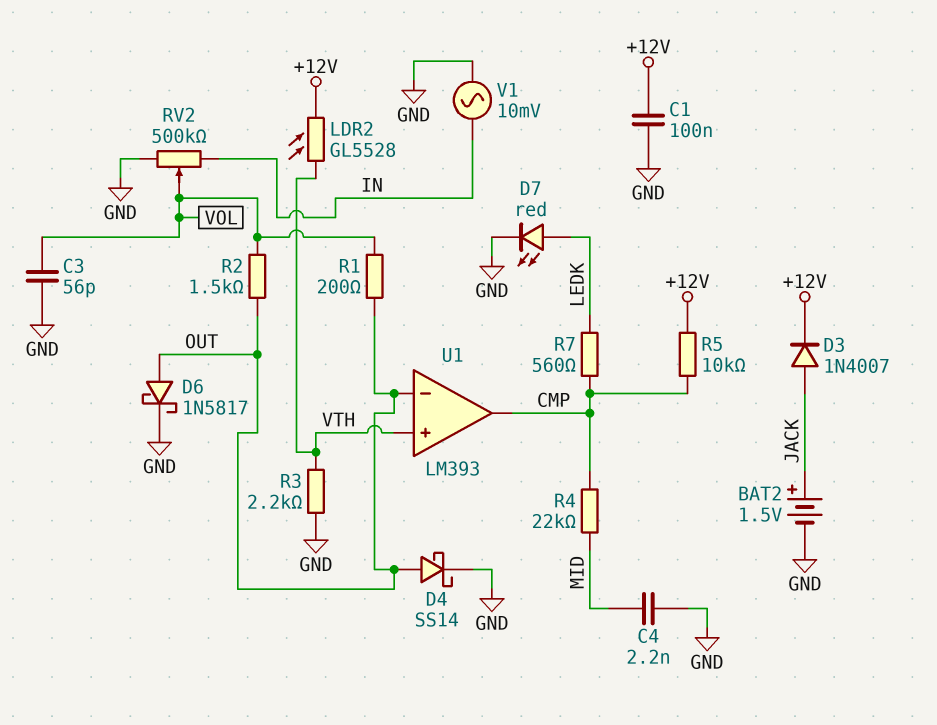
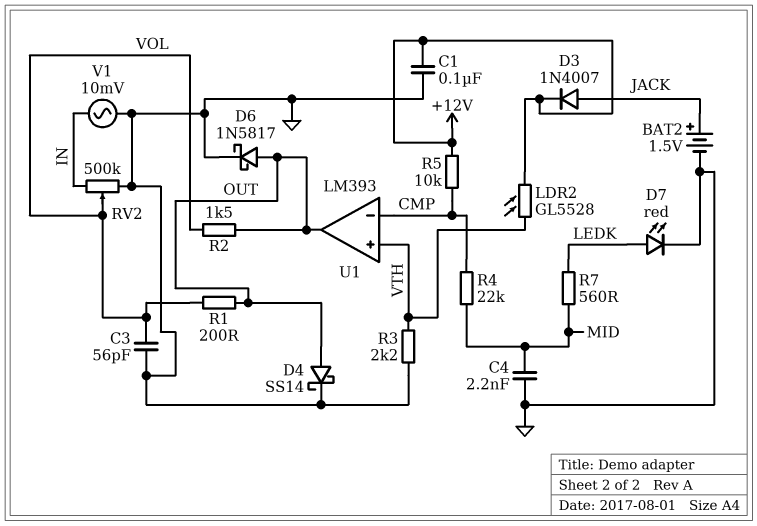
R7: 560 (CMP, LEDK) -> 560 (LEDK, MID)
U1 pin in-: OUT -> CMP
U1 pin out: CMP -> OUT

